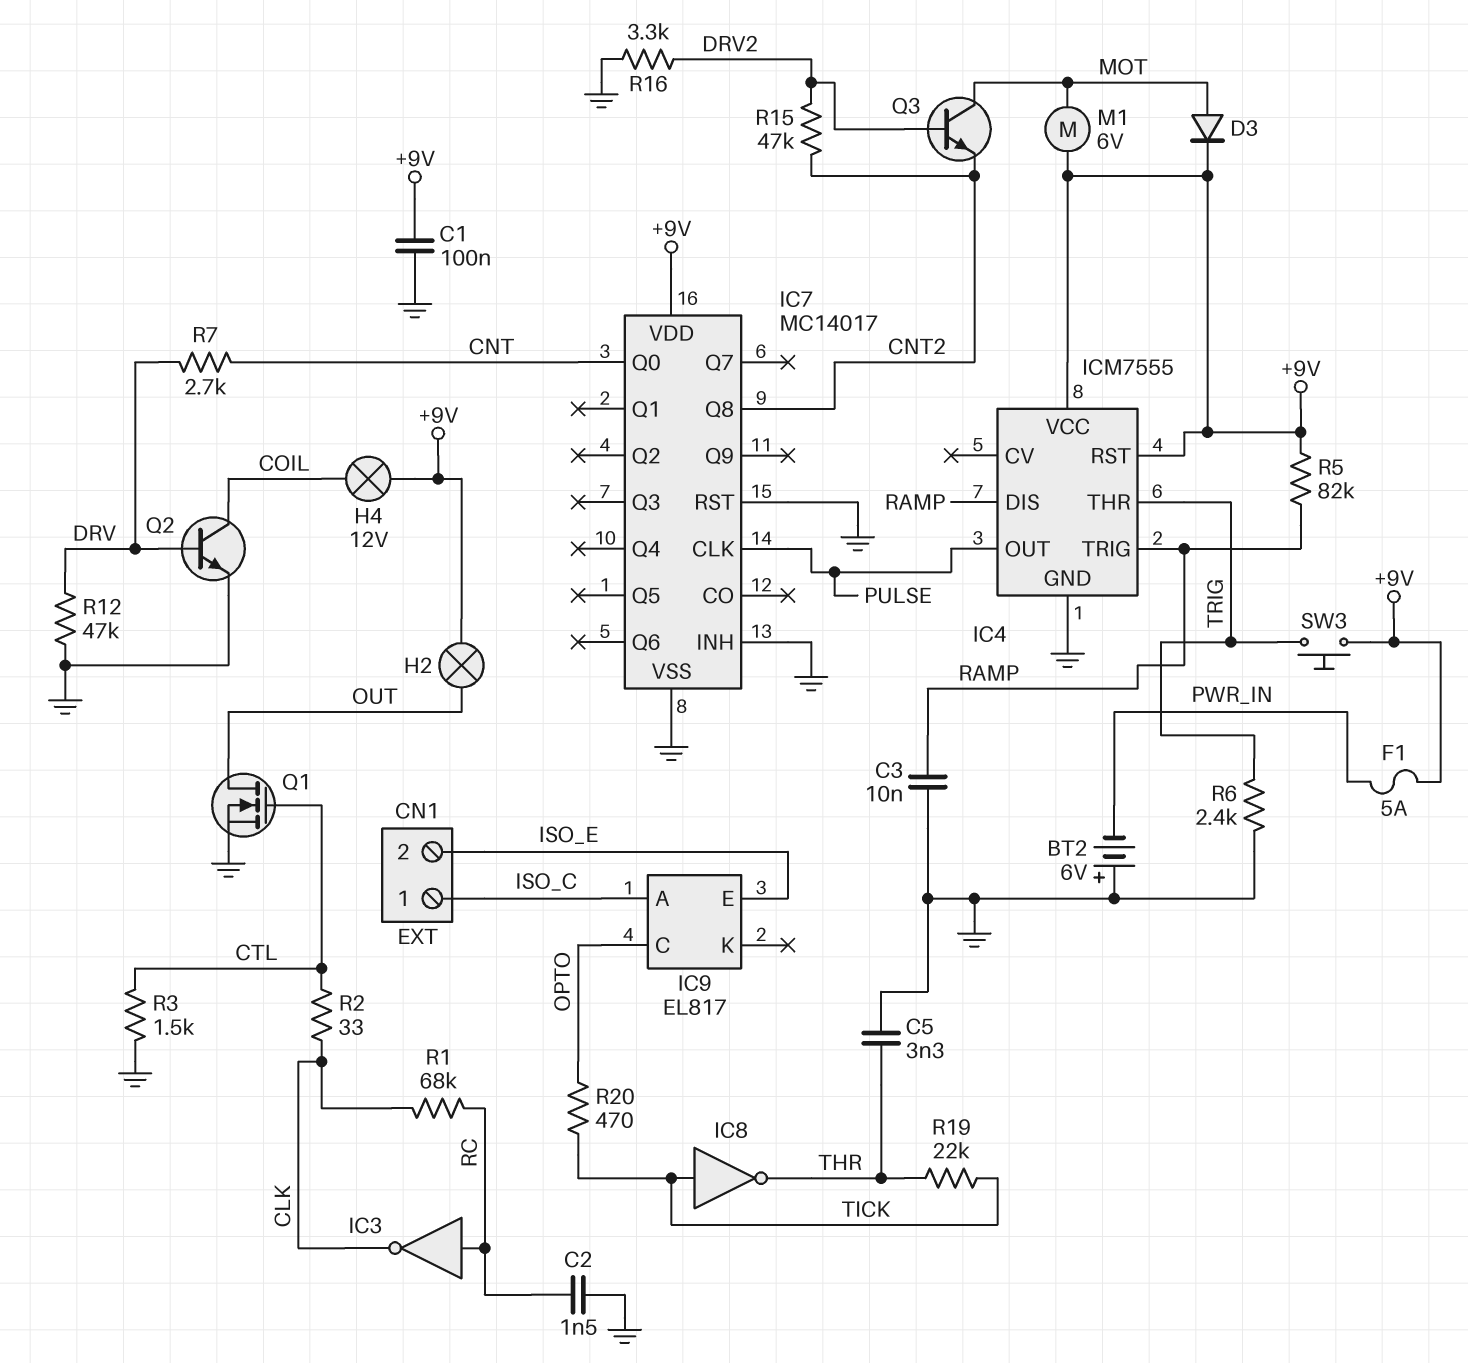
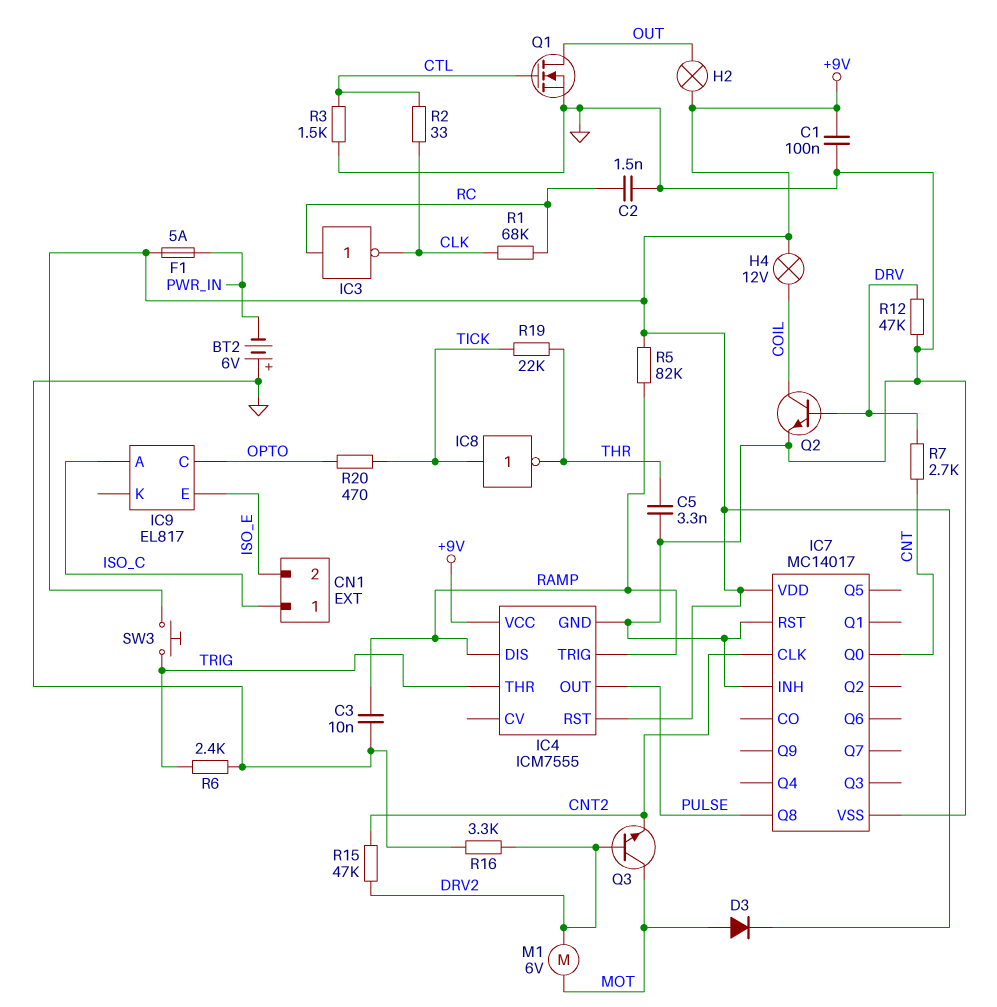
IC7 pin CLK: PULSE -> CNT2
IC7 pin Q8: CNT2 -> PULSE
M1: motor 6V (+9V, MOT) -> motor 6V (DRV2, MOT)

